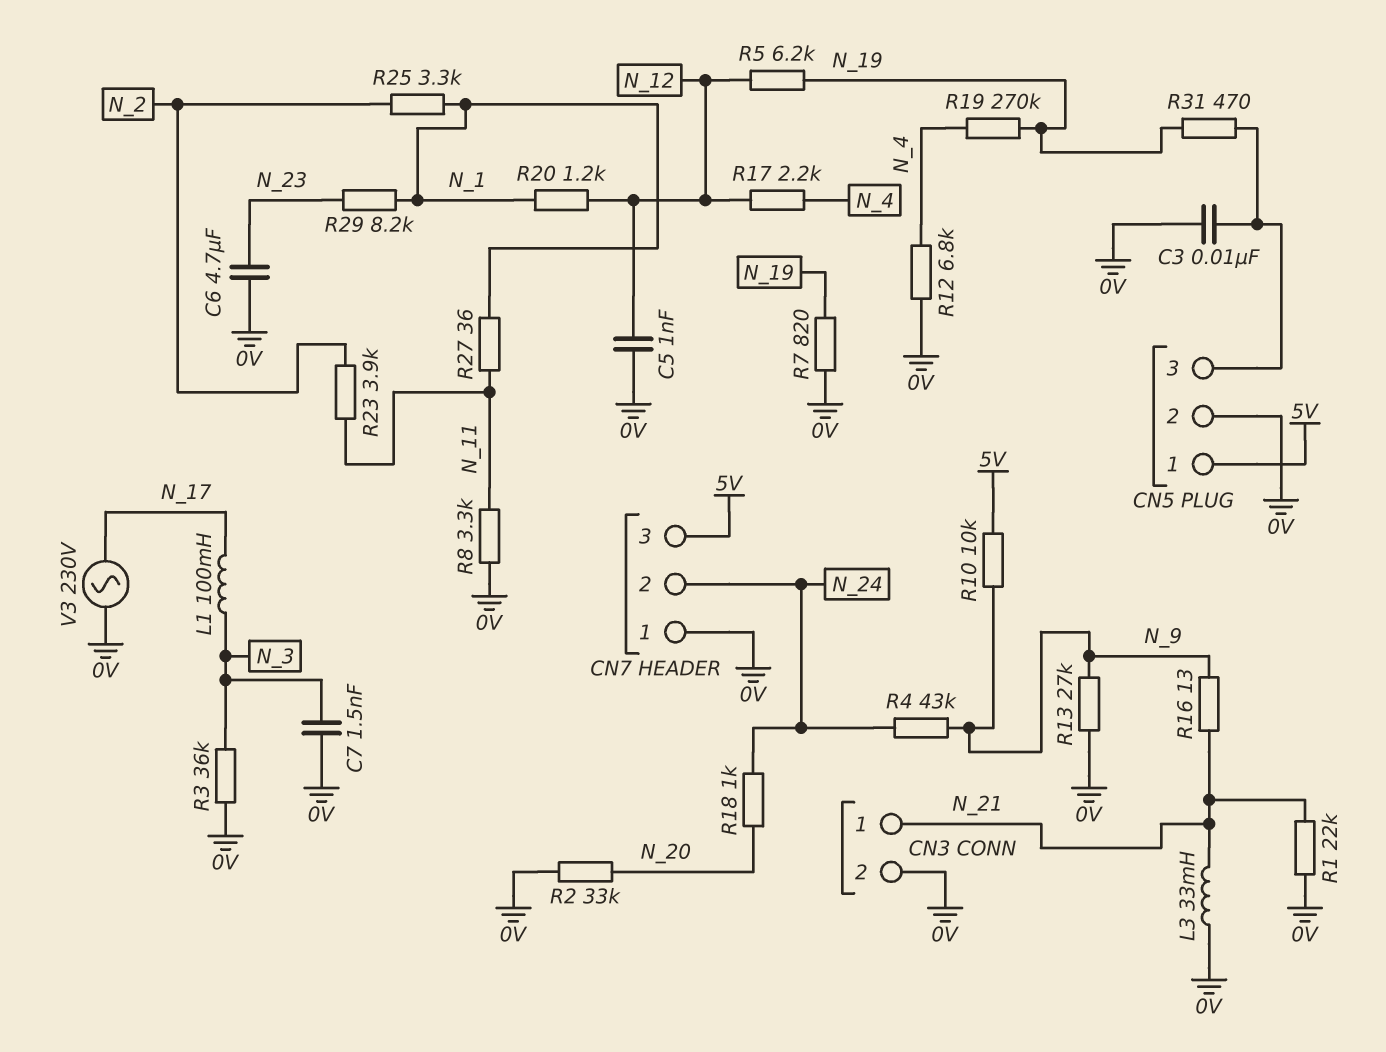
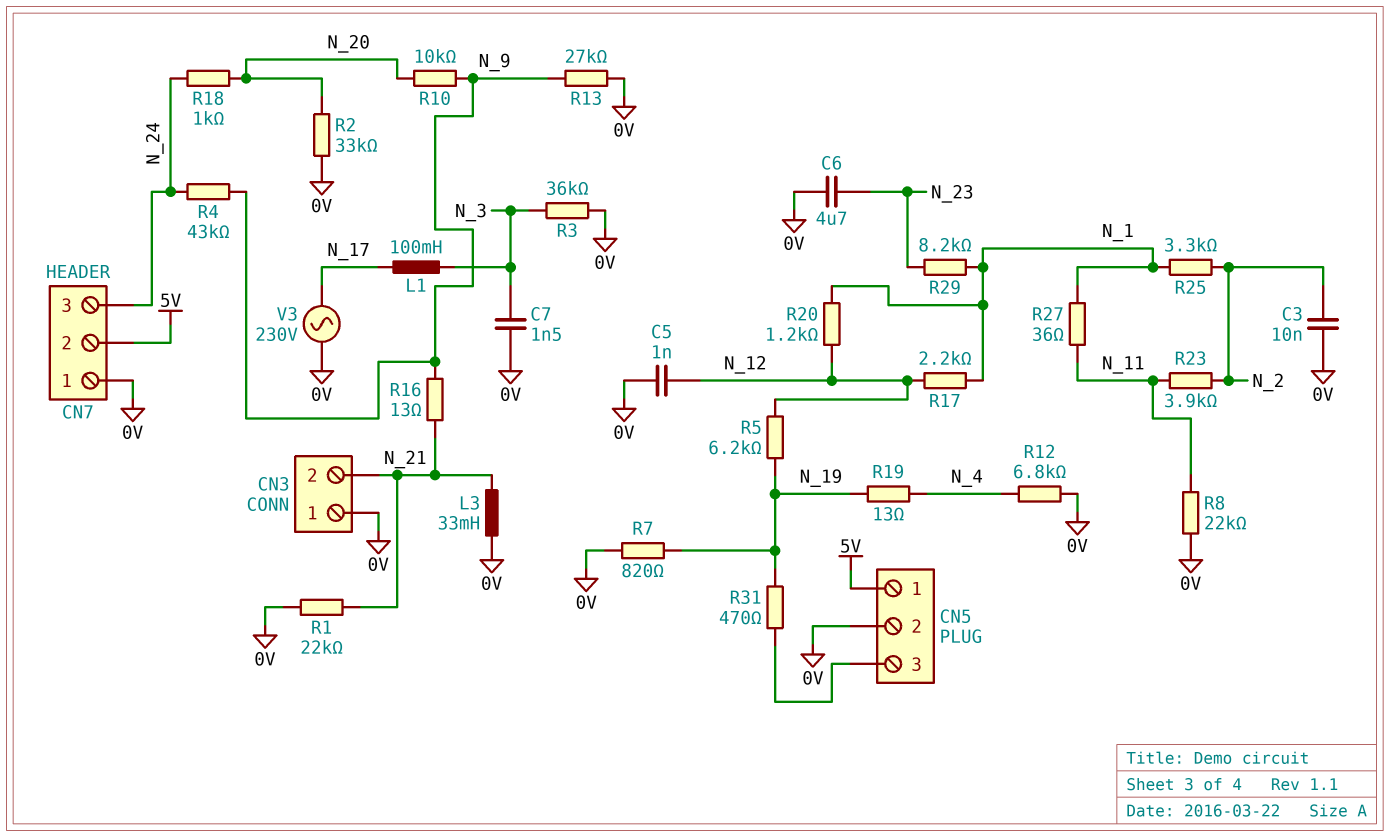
C3: 10nF (0V, CN5/3) -> 10nF (0V, N_2)
CN3 pin 1: N_21 -> 0V
CN3 pin 2: 0V -> N_21
CN7 pin 2: N_24 -> 5V
CN7 pin 3: 5V -> N_24
R8: 3.3k (0V, N_11) -> 22k (0V, N_11)
R10: 10k (5V, N_9) -> 10k (N_9, N_20)
R17: 2.2k (N_4, N_12) -> 2.2k (N_1, N_12)
R19: 270k (N_4, N_19) -> 13 (N_4, N_19)

